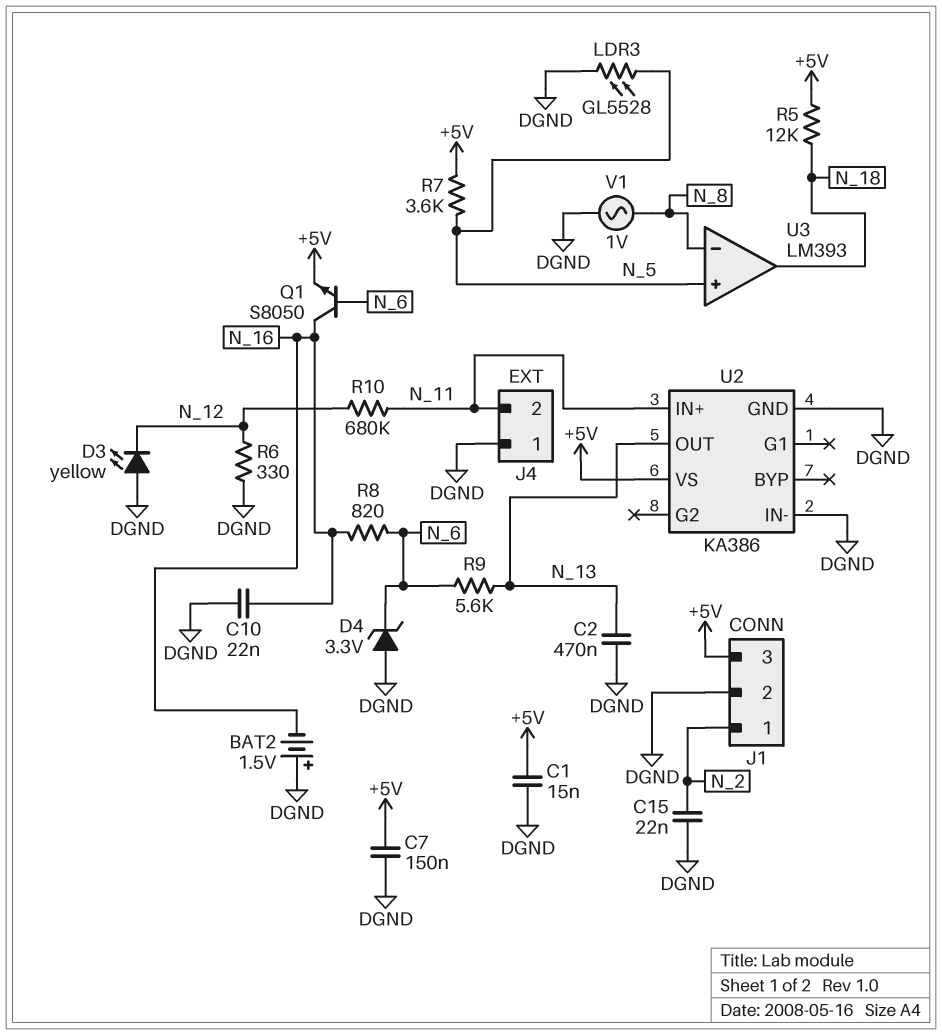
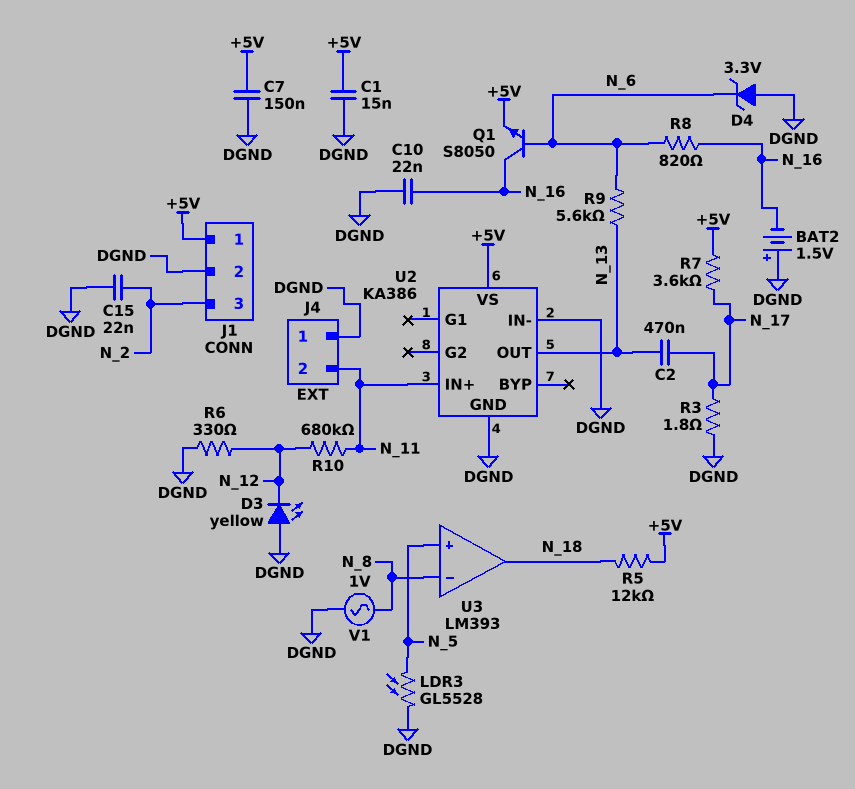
C2: 470nF (DGND, N_13) -> 470nF (N_13, N_17)
J1 pin 1: N_2 -> +5V
J1 pin 3: +5V -> N_2
R3: none -> 1.8 (DGND, N_17)
R7: 3.6k (+5V, N_5) -> 3.6k (+5V, N_17)

